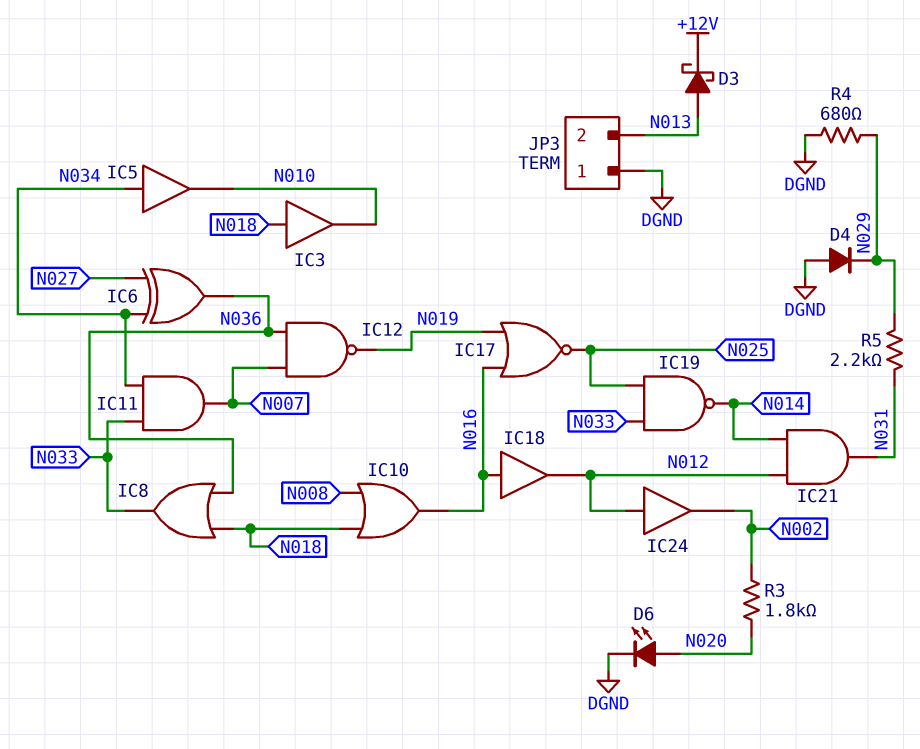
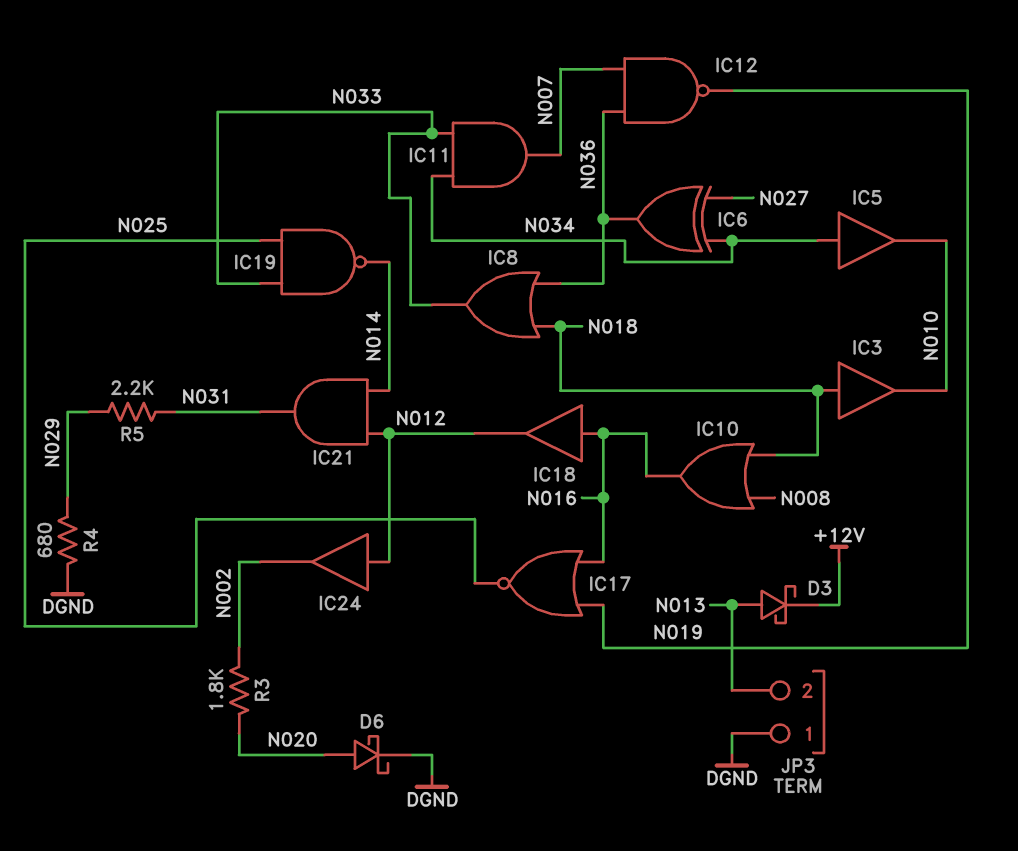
D4: diode (A DGND, K N029) -> none
D6: LED (A N020, K DGND) -> schottky (A N020, K DGND)

